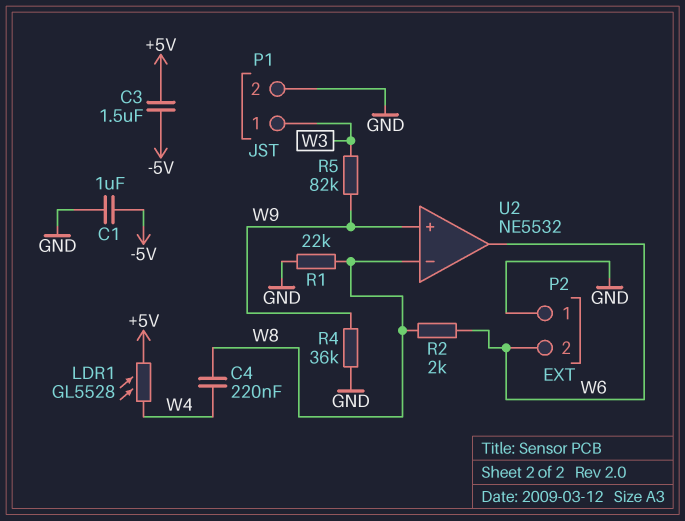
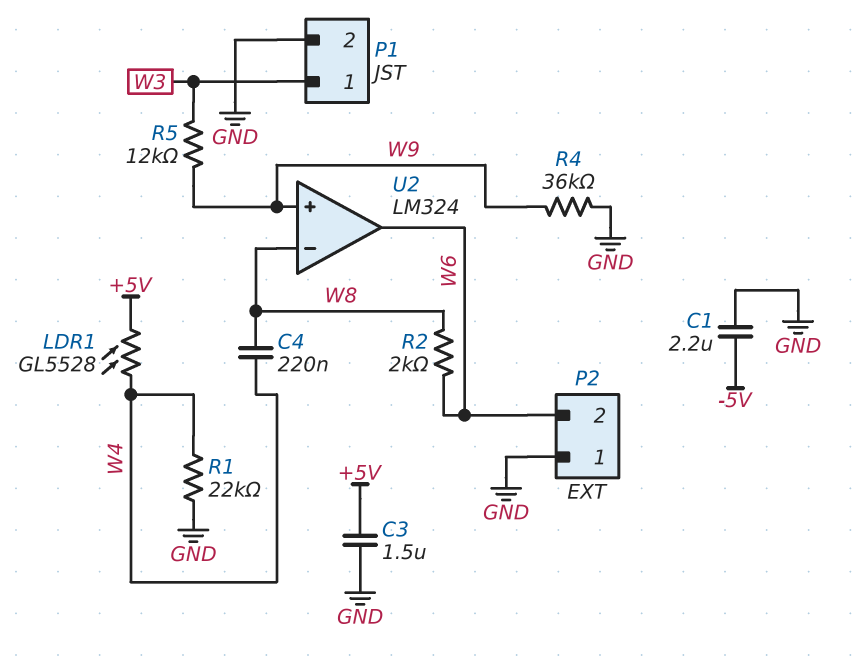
C1: 1uF (-5V, GND) -> 2.2uF (-5V, GND)
C3: 1.5uF (+5V, -5V) -> 1.5uF (+5V, GND)
R1: 22k (GND, W8) -> 22k (GND, W4)
R5: 82k (W3, W9) -> 12k (W3, W9)
U2: NE5532 -> LM324

